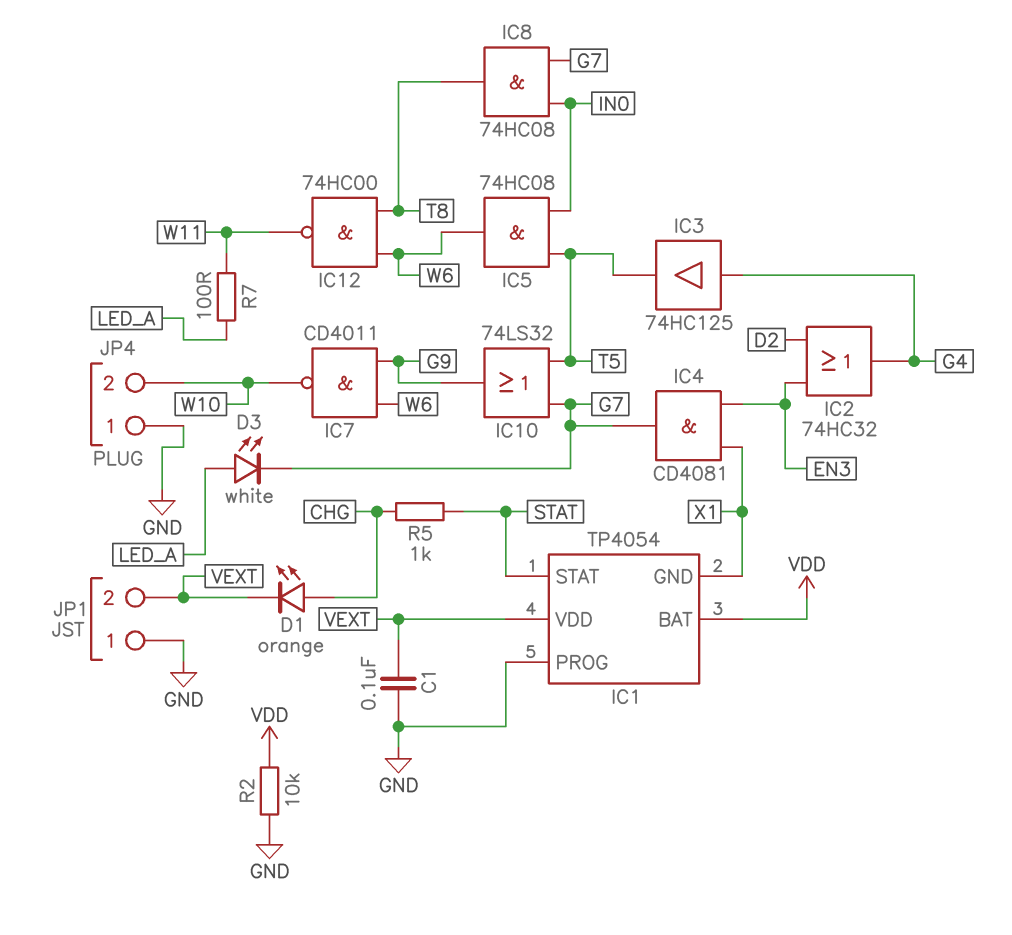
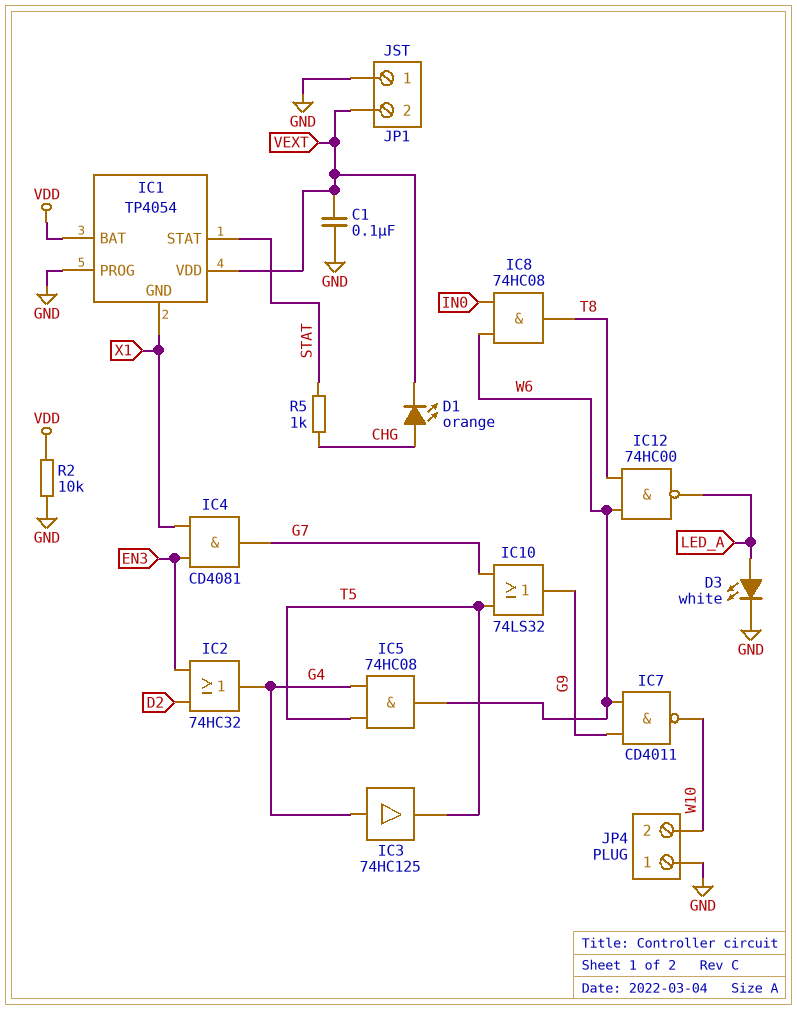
D3: LED white (A LED_A, K G7) -> LED white (A LED_A, K GND)
IC5: AND 74HC08 (in IN0, in T5, out W6) -> AND 74HC08 (in G4, in T5, out W6)
IC8: AND 74HC08 (in G7, in IN0, out T8) -> AND 74HC08 (in IN0, in W6, out T8)
IC12: NAND 74HC00 (in T8, in W6, out W11) -> NAND 74HC00 (in T8, in W6, out LED_A)
R7: 100 (LED_A, W11) -> none

